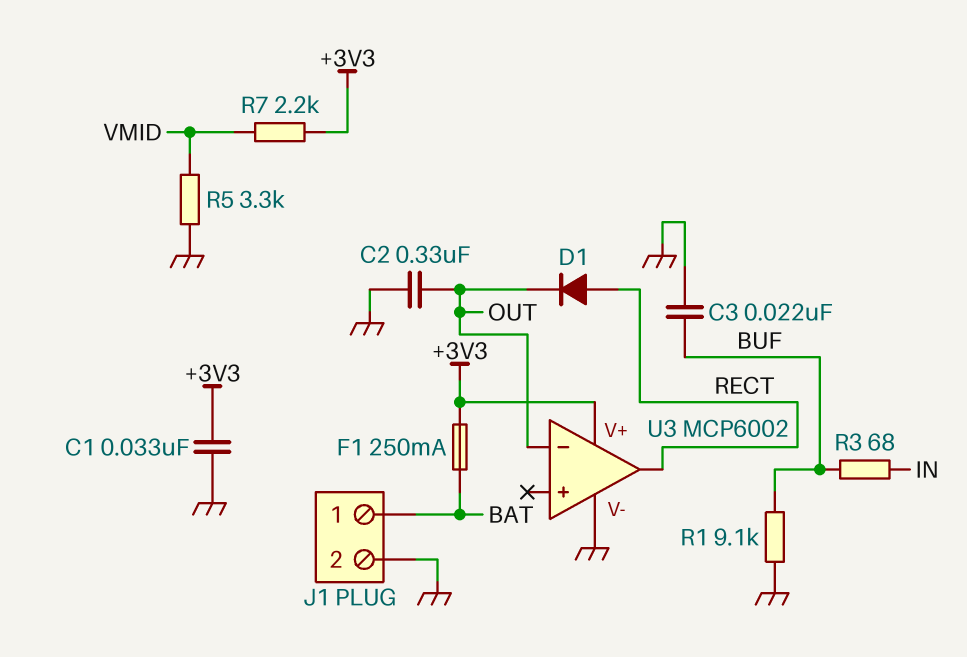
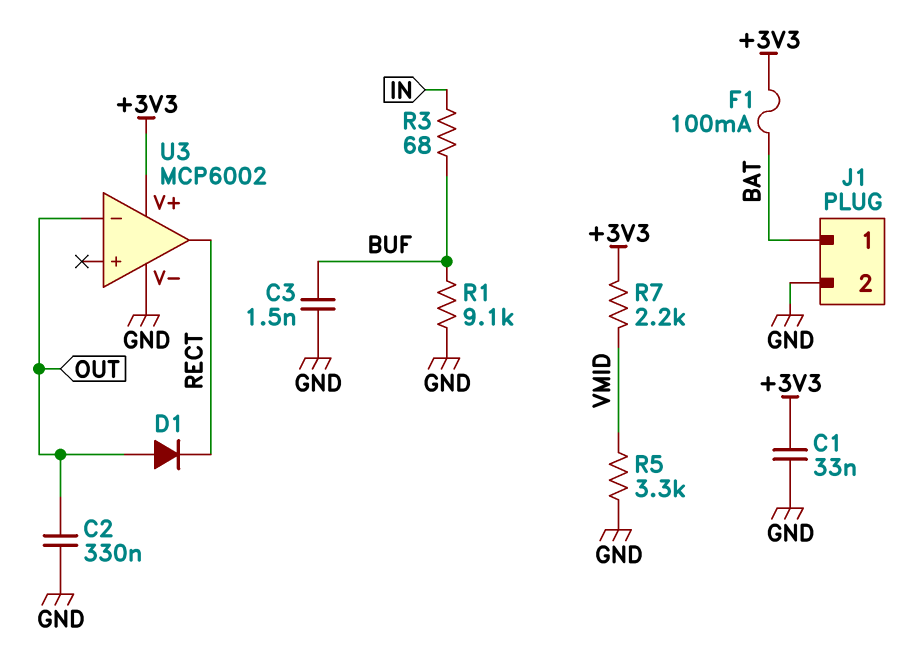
C3: 22nF (BUF, GND) -> 1.5nF (BUF, GND)
D1: diode (A RECT, K OUT) -> diode (A OUT, K RECT)
F1: 250mA (+3V3, BAT) -> 100mA (+3V3, BAT)

